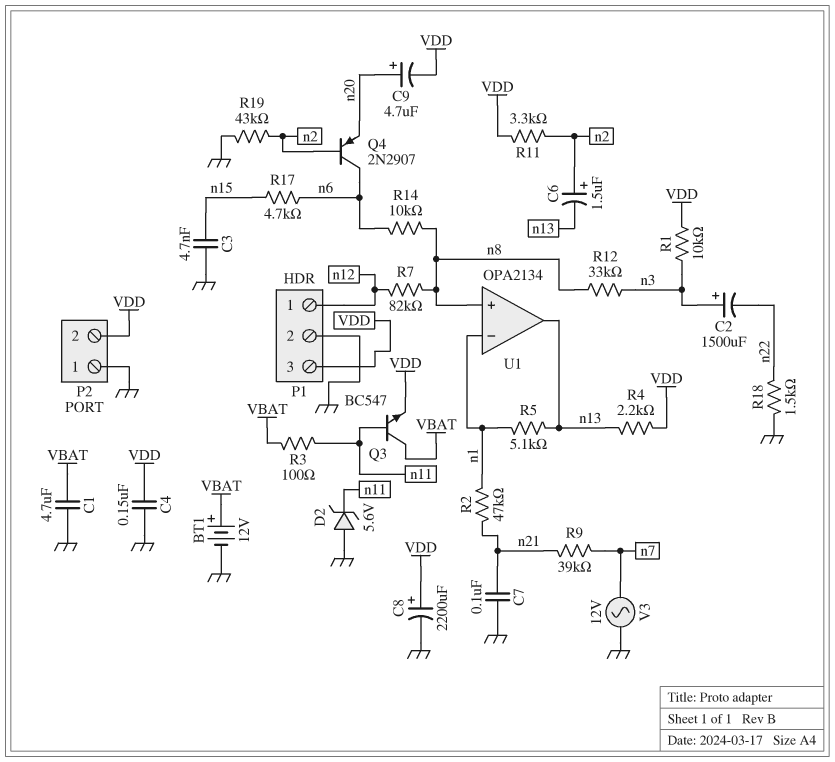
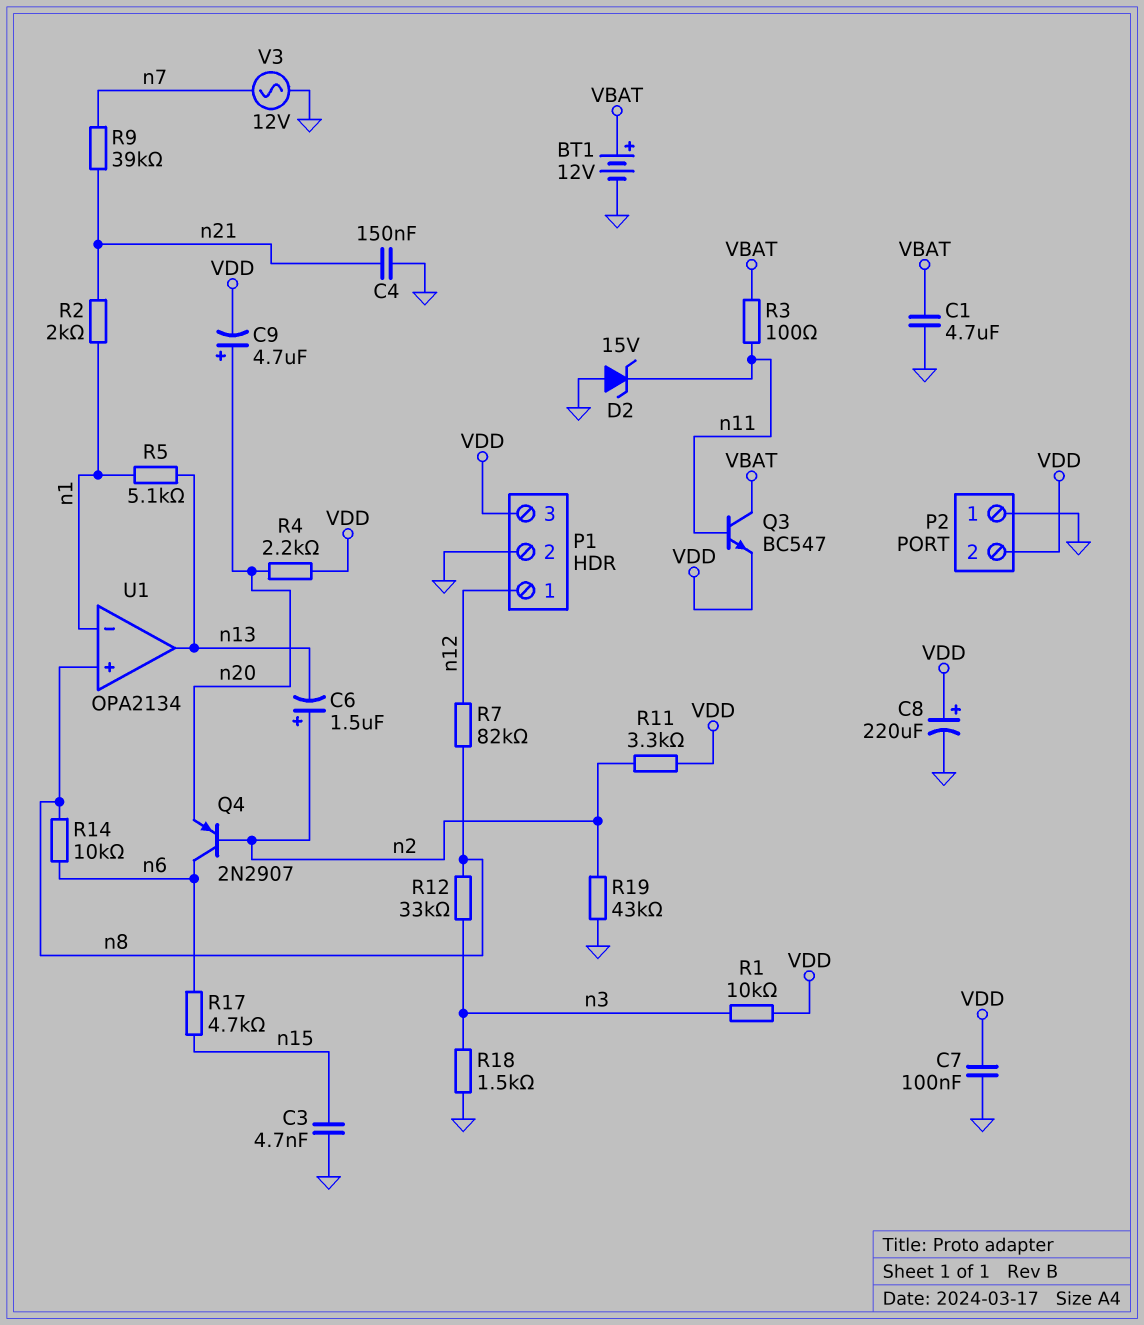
C2: 1500uF (plus n3, minus n22) -> none
C4: 150nF (GND, VDD) -> 150nF (GND, n21)
C7: 100nF (GND, n21) -> 100nF (GND, VDD)
C8: 2200uF (plus VDD, minus GND) -> 220uF (plus VDD, minus GND)
D2: zener 5.6V (A GND, K n11) -> zener 15V (A GND, K n11)
R2: 47k (n1, n21) -> 2k (n1, n21)
R4: 2.2k (VDD, n13) -> 2.2k (VDD, n20)
R18: 1.5k (GND, n22) -> 1.5k (GND, n3)

